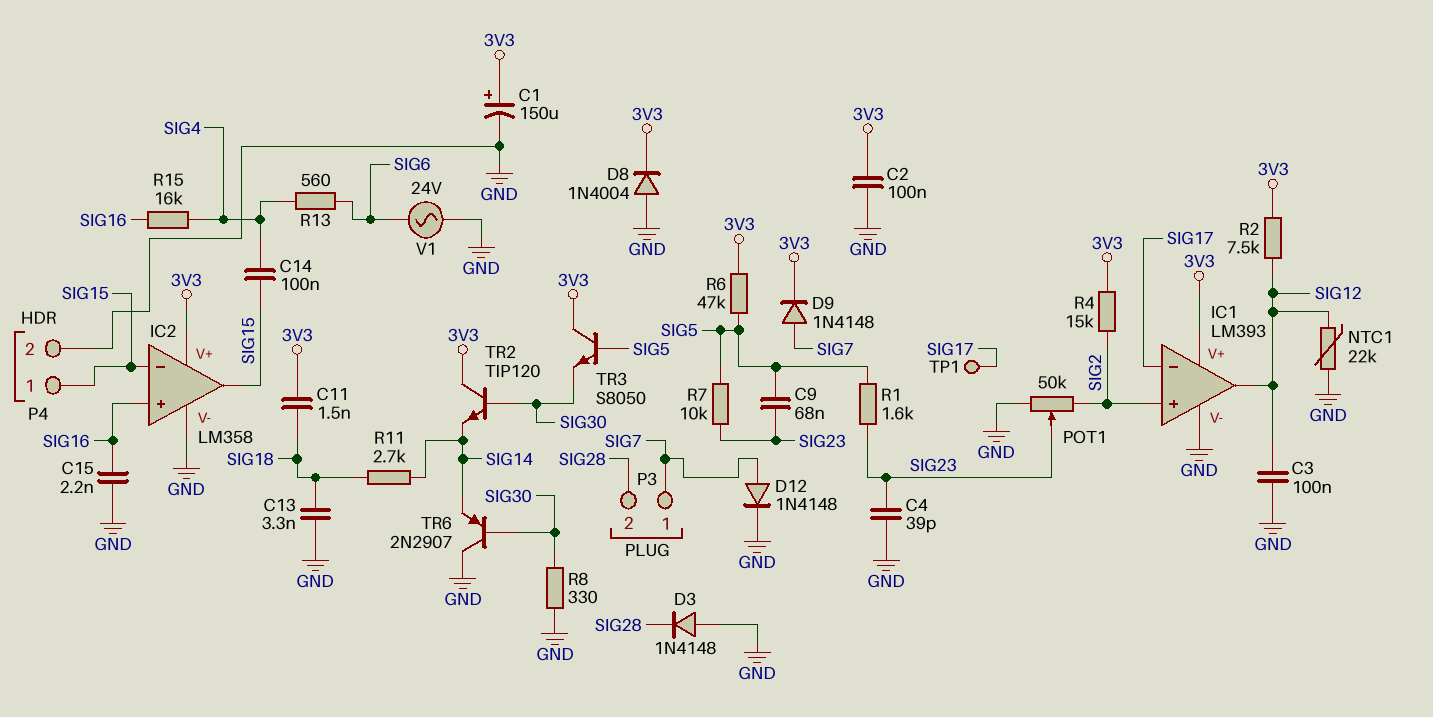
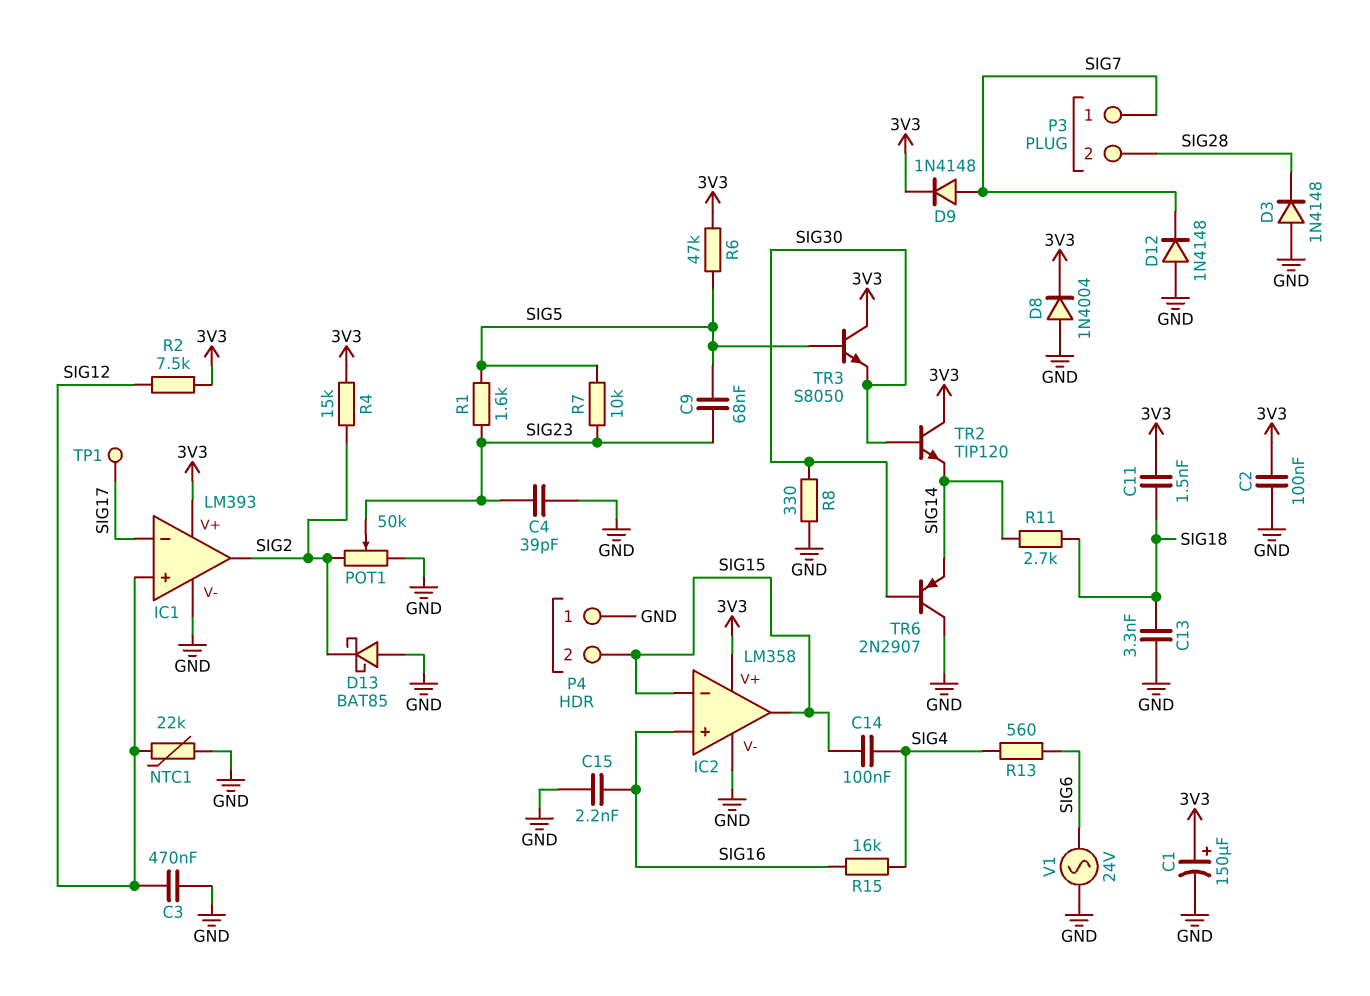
C3: 100nF (GND, SIG12) -> 470nF (GND, SIG12)
D12: diode 1N4148 (A SIG7, K GND) -> diode 1N4148 (A GND, K SIG7)
D13: none -> schottky BAT85 (A GND, K SIG2)
IC1 pin in+: SIG2 -> SIG12
IC1 pin out: SIG12 -> SIG2
P4 pin 1: SIG15 -> GND
P4 pin 2: GND -> SIG15

